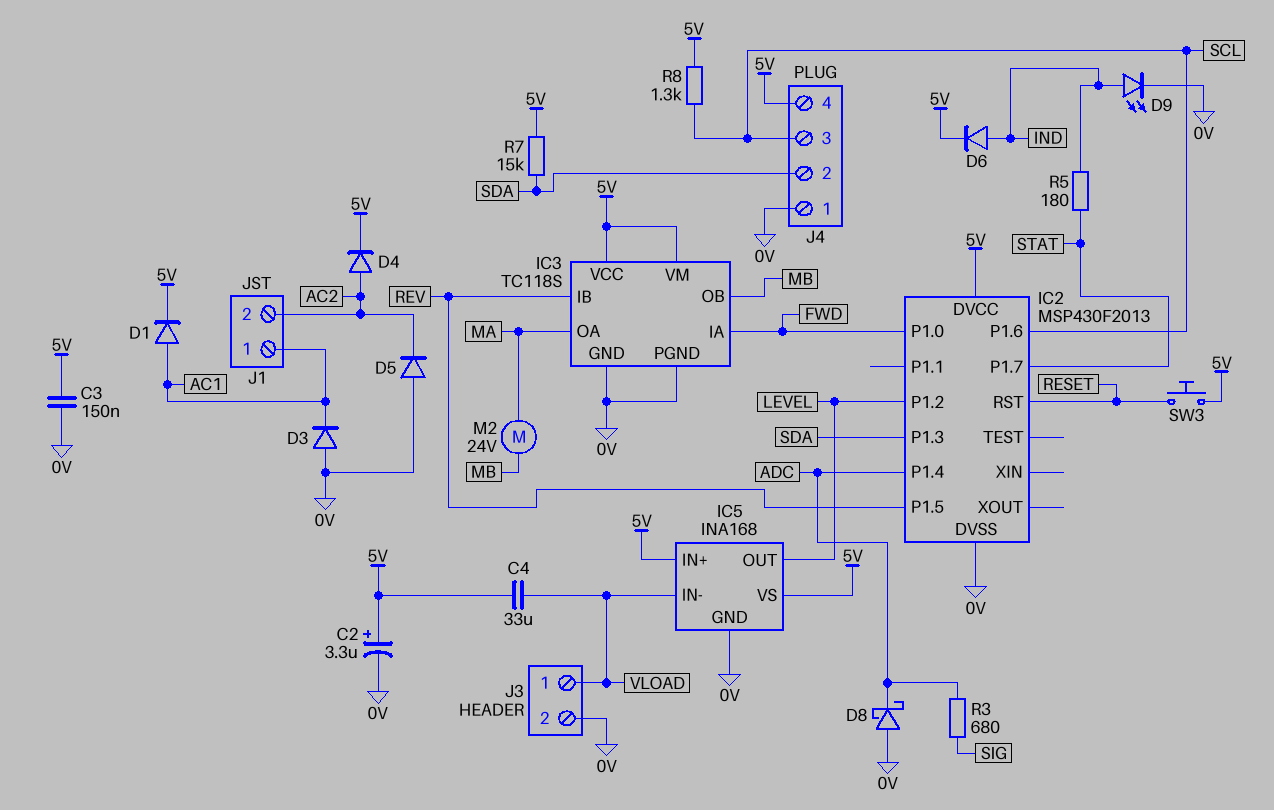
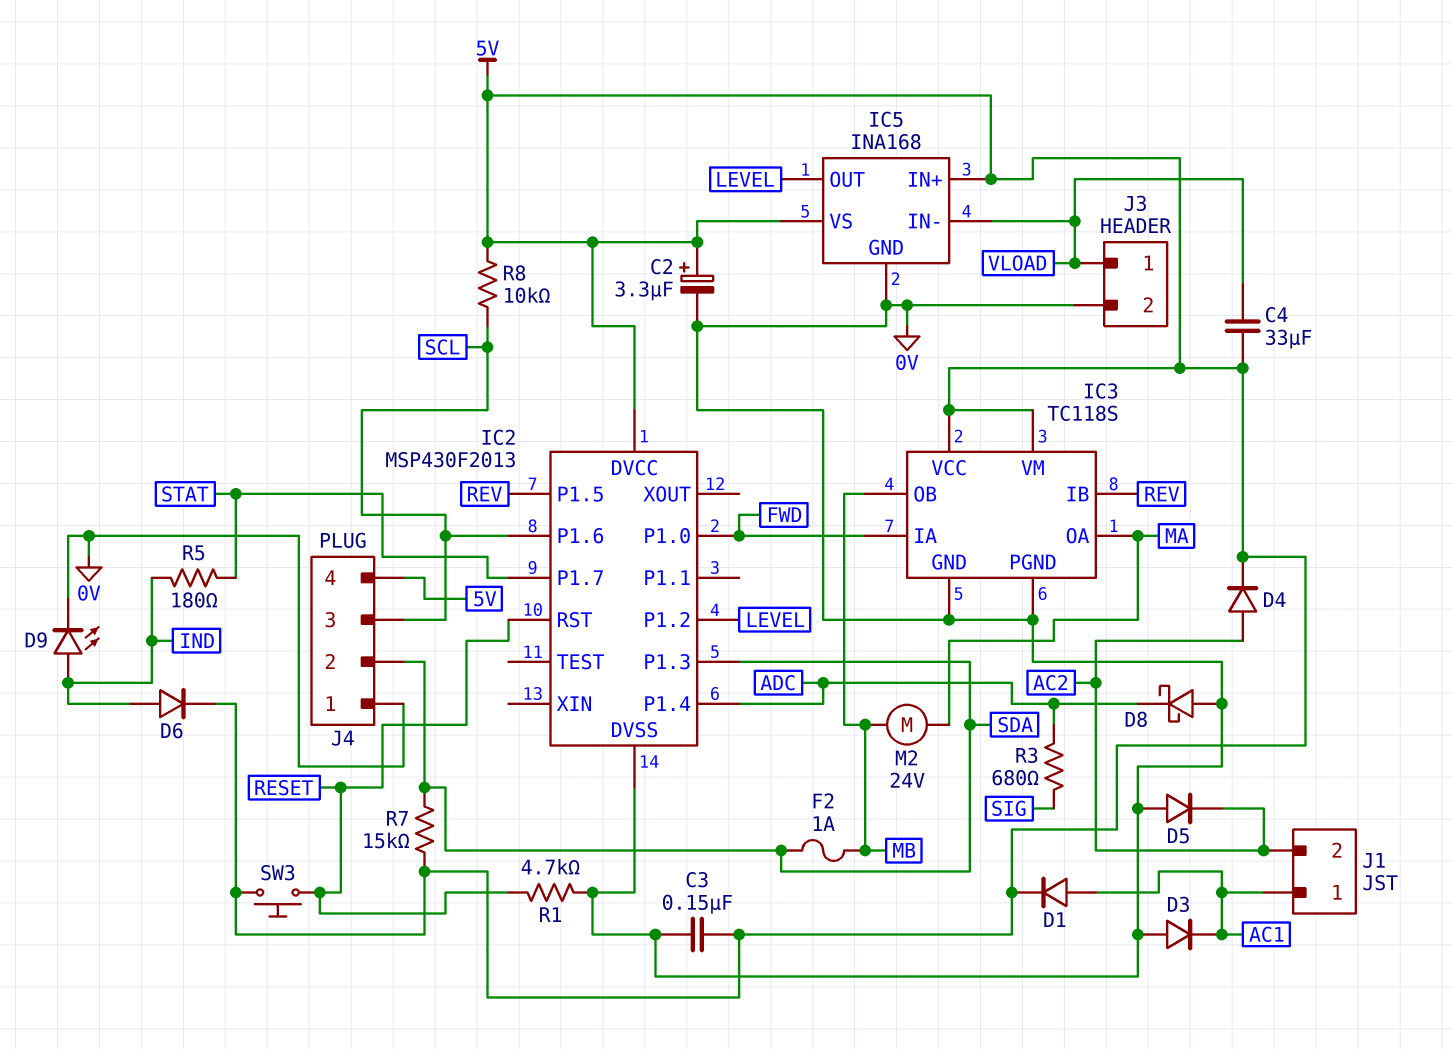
F2: none -> 1A (MB, SDA)
R1: none -> 4.7k (0V, RESET)
R8: 1.3k (5V, SCL) -> 10k (5V, SCL)

